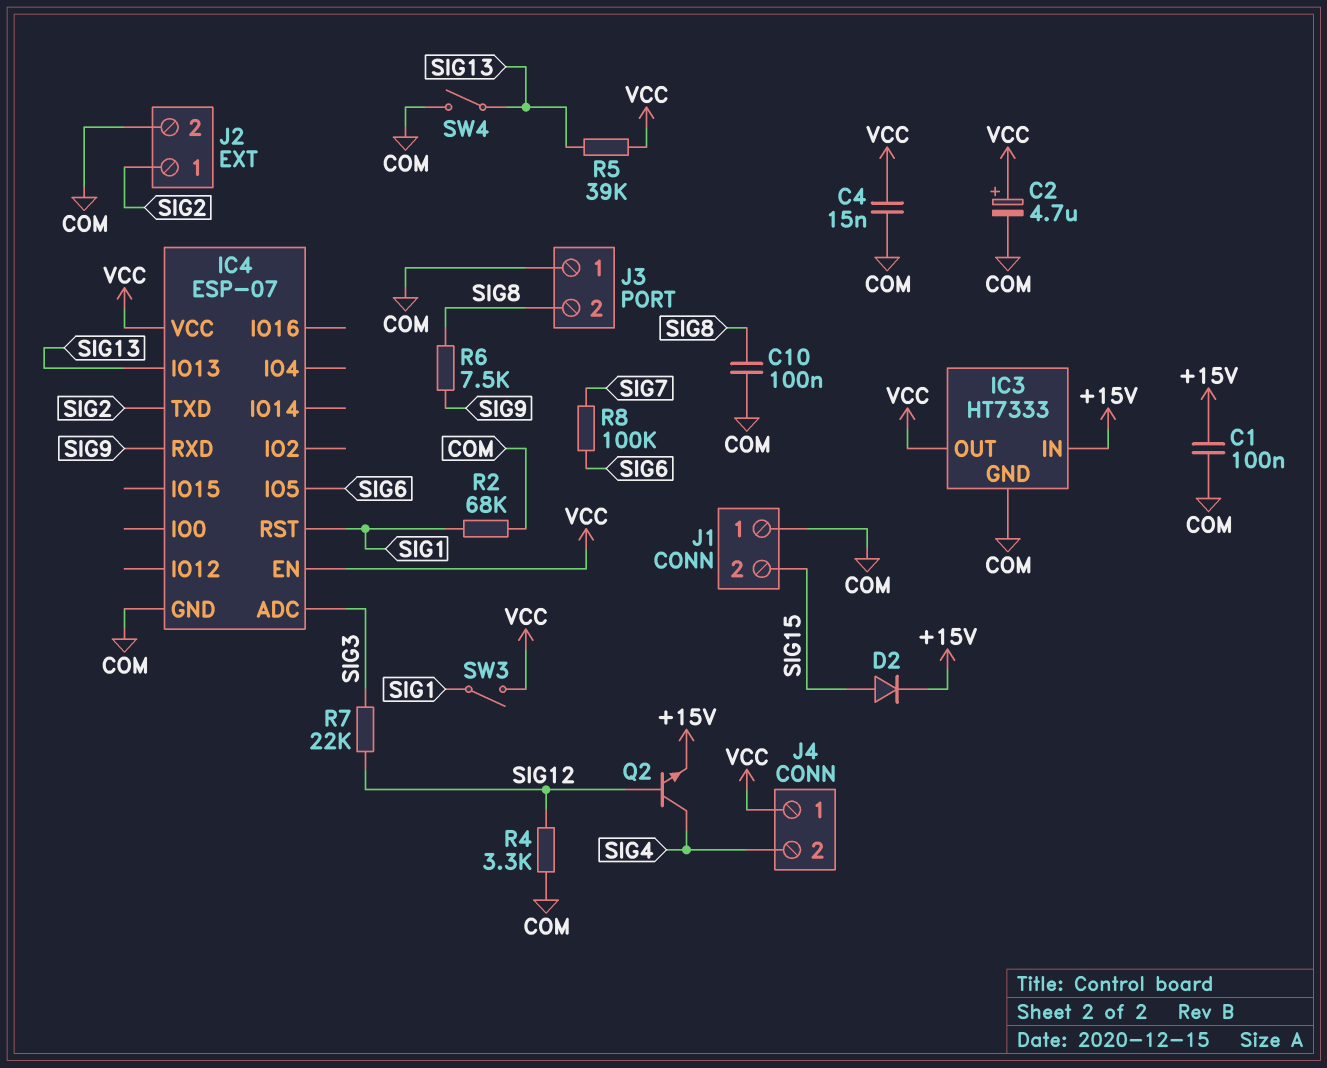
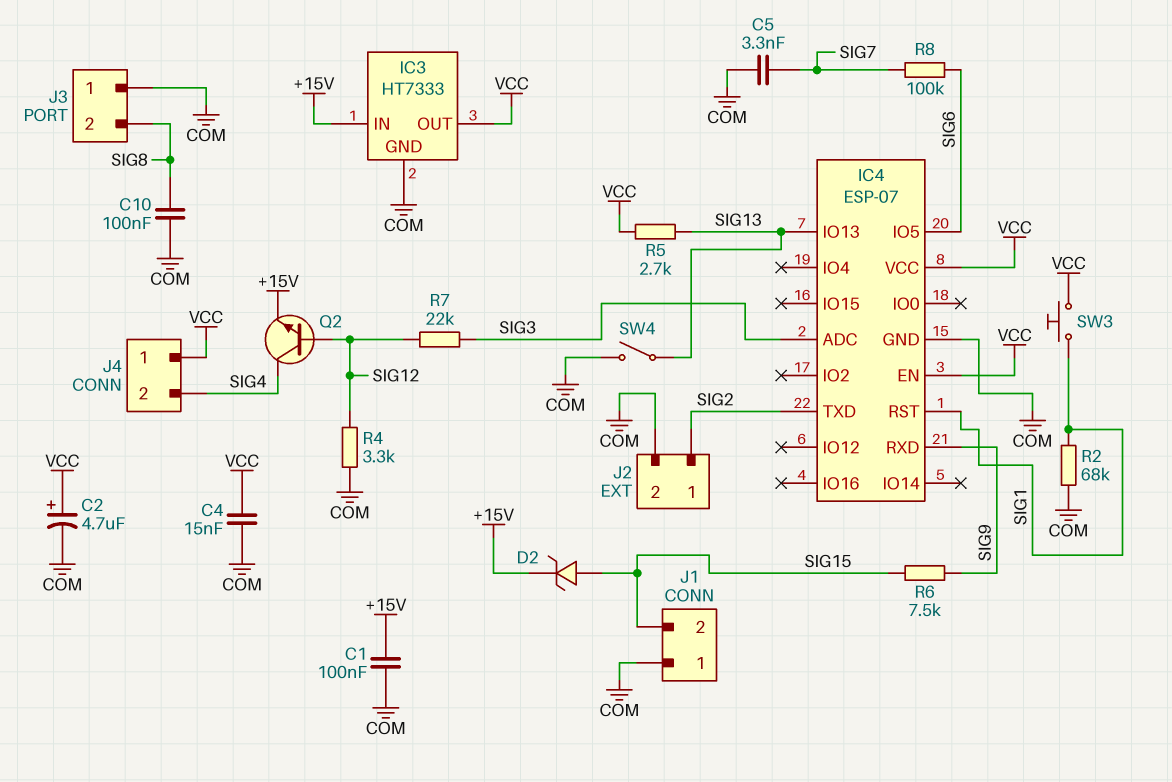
C5: none -> 3.3nF (COM, SIG7)
D2: diode (A SIG15, K +15V) -> zener (A SIG15, K +15V)
R5: 39k (SIG13, VCC) -> 2.7k (SIG13, VCC)
R6: 7.5k (SIG8, SIG9) -> 7.5k (SIG9, SIG15)
SW3: switch (SIG1, VCC) -> button (SIG1, VCC)

